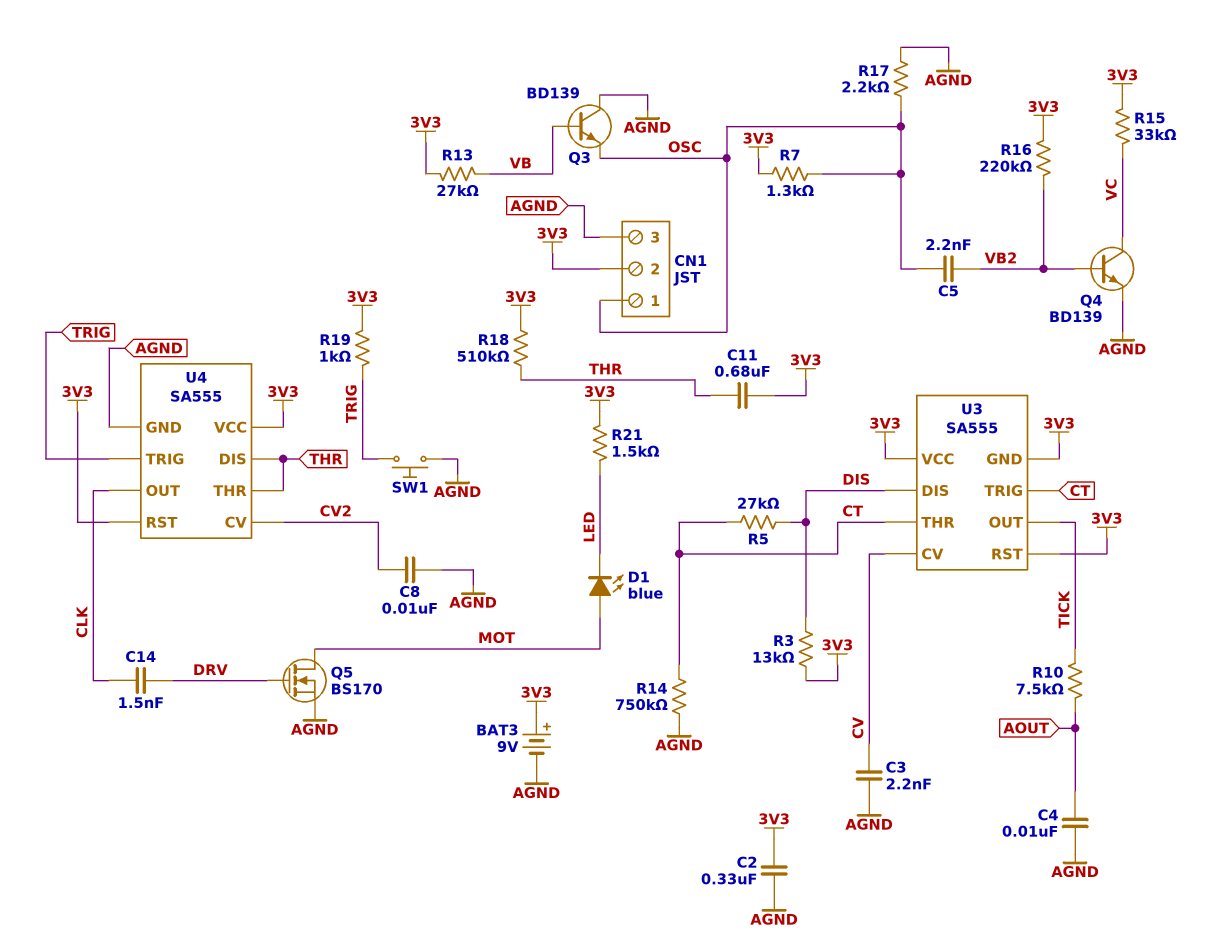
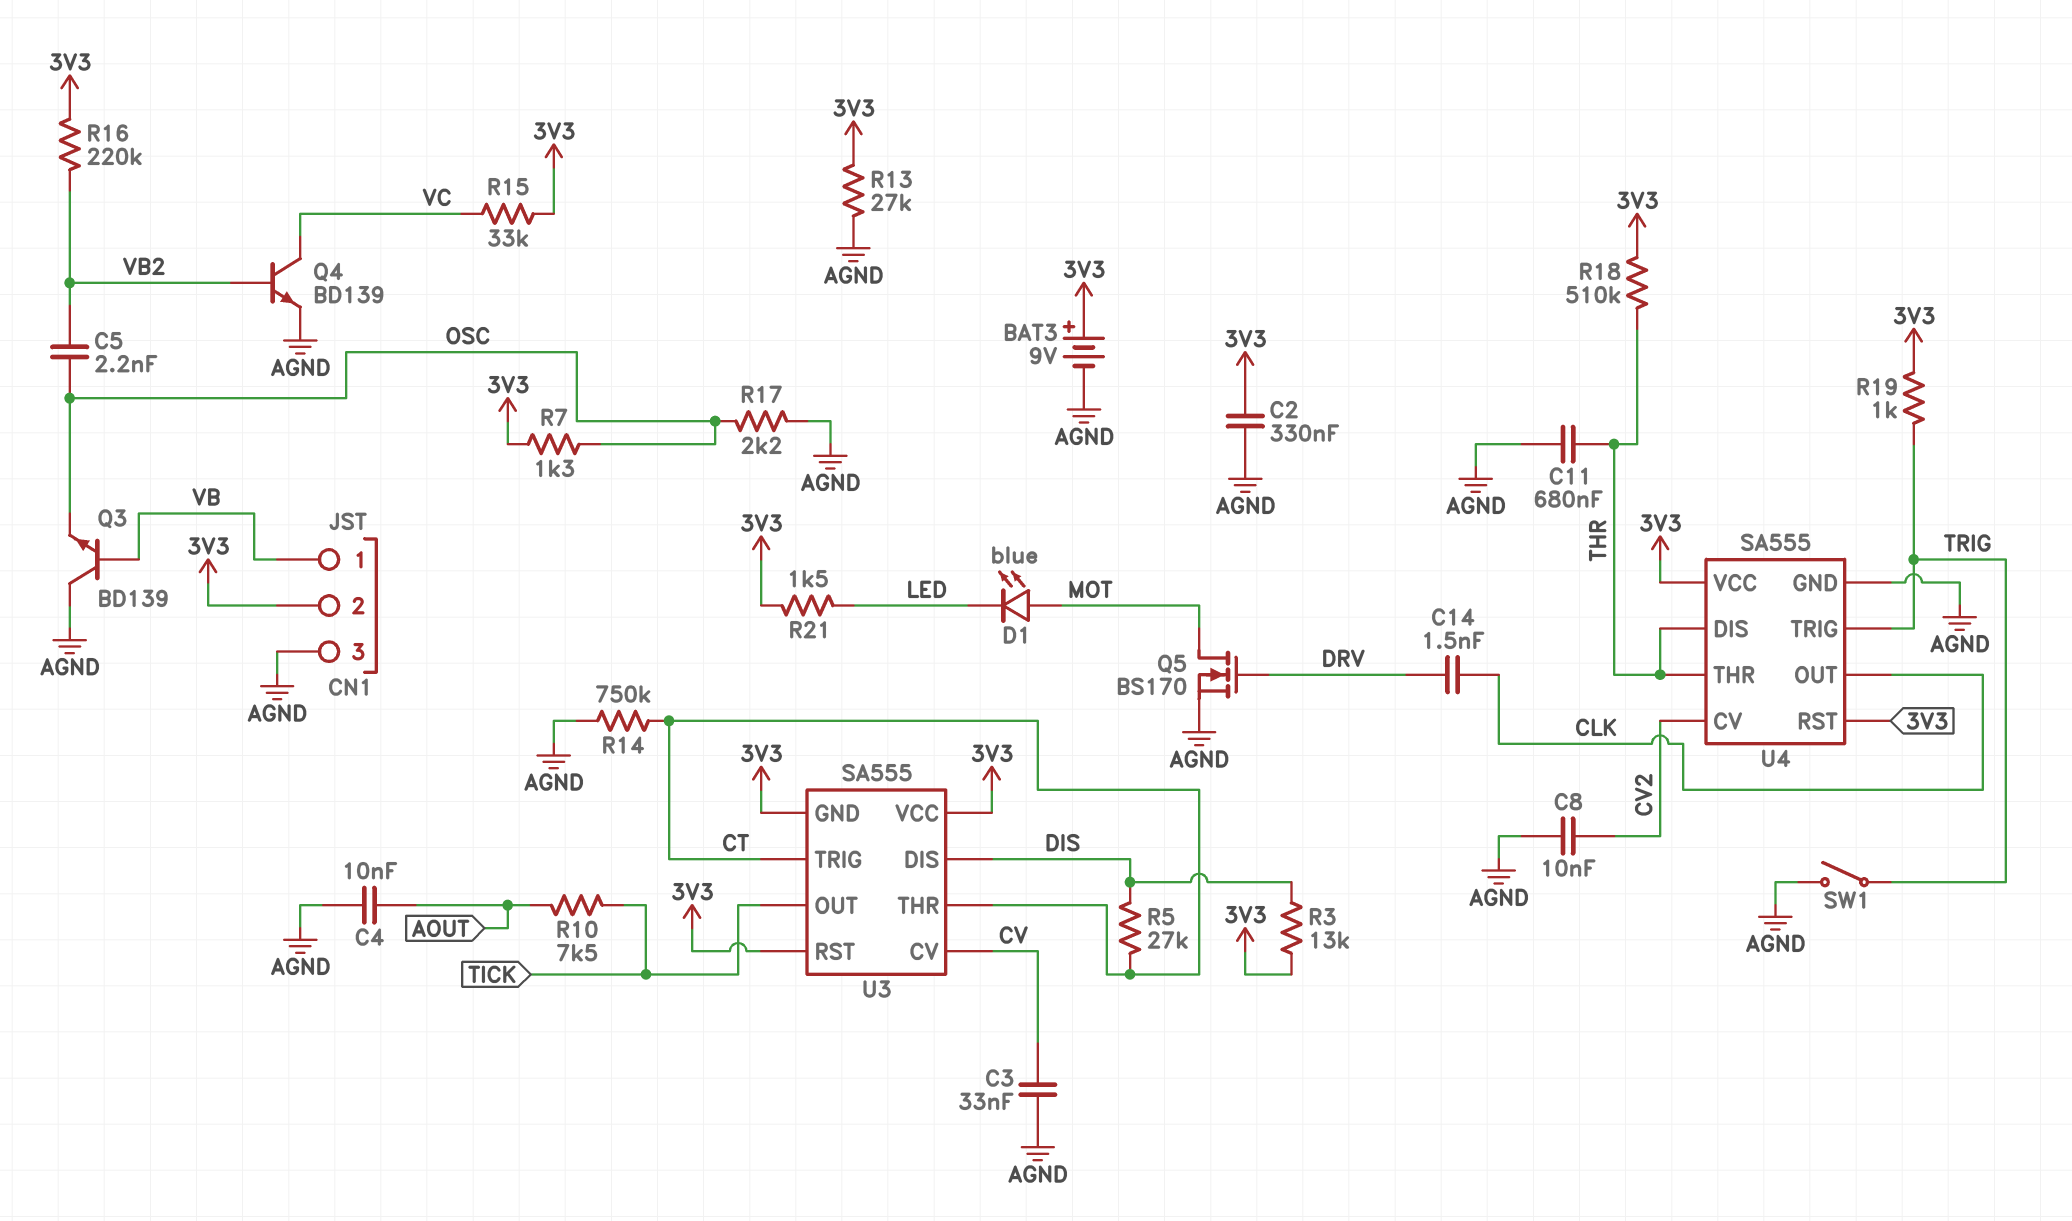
C3: 2.2nF (AGND, CV) -> 33nF (AGND, CV)
C11: 680nF (3V3, THR) -> 680nF (AGND, THR)
CN1 pin 1: OSC -> VB
R13: 27k (3V3, VB) -> 27k (3V3, AGND)
SW1: button (AGND, TRIG) -> switch (AGND, TRIG)

